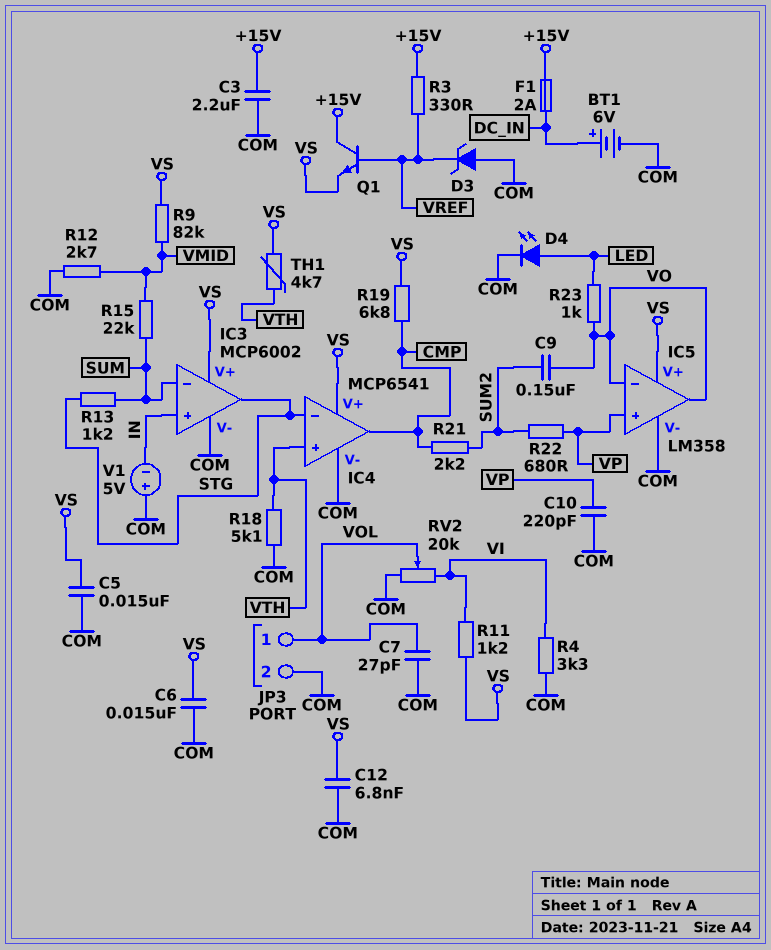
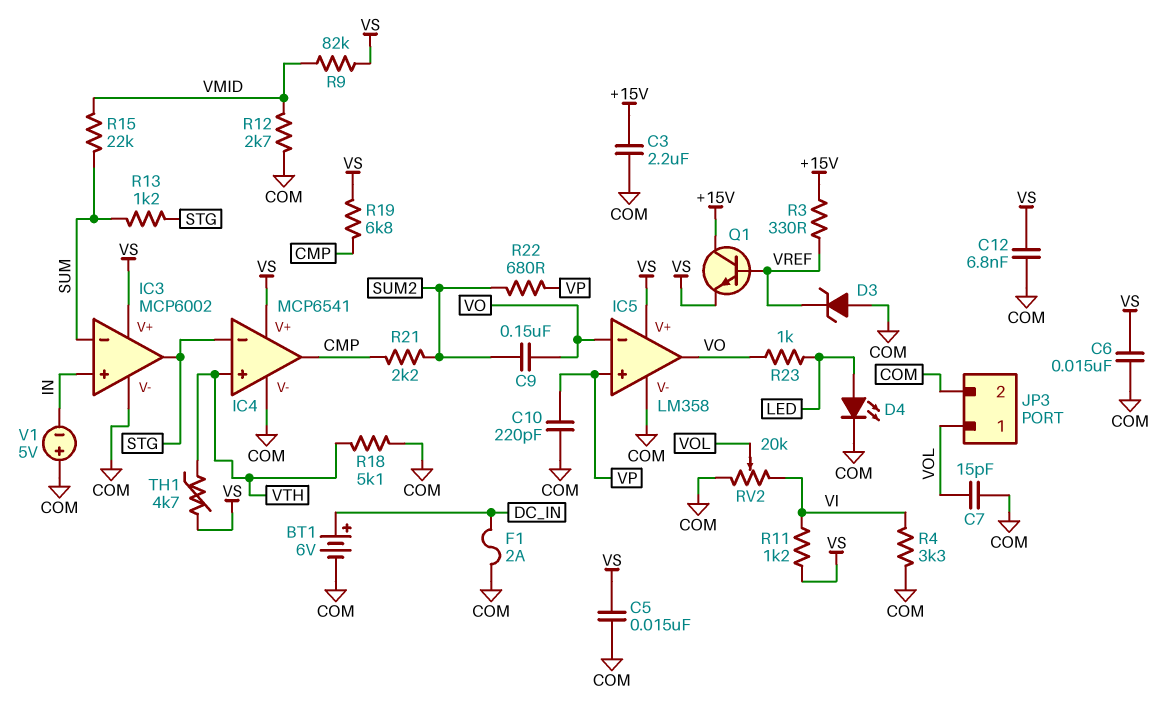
C7: 27pF (COM, VOL) -> 15pF (COM, VOL)
F1: 2A (+15V, DC_IN) -> 2A (COM, DC_IN)

